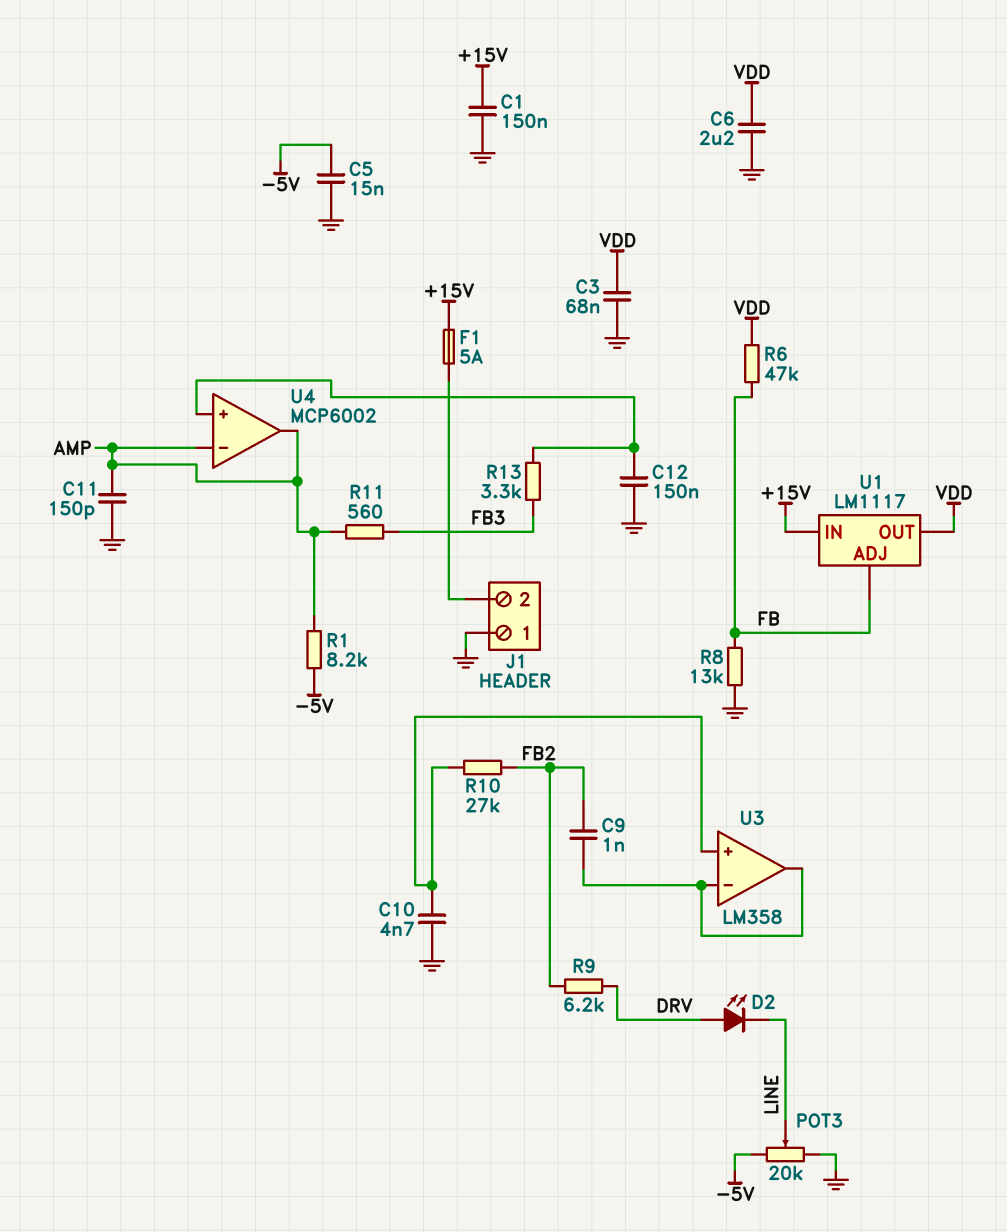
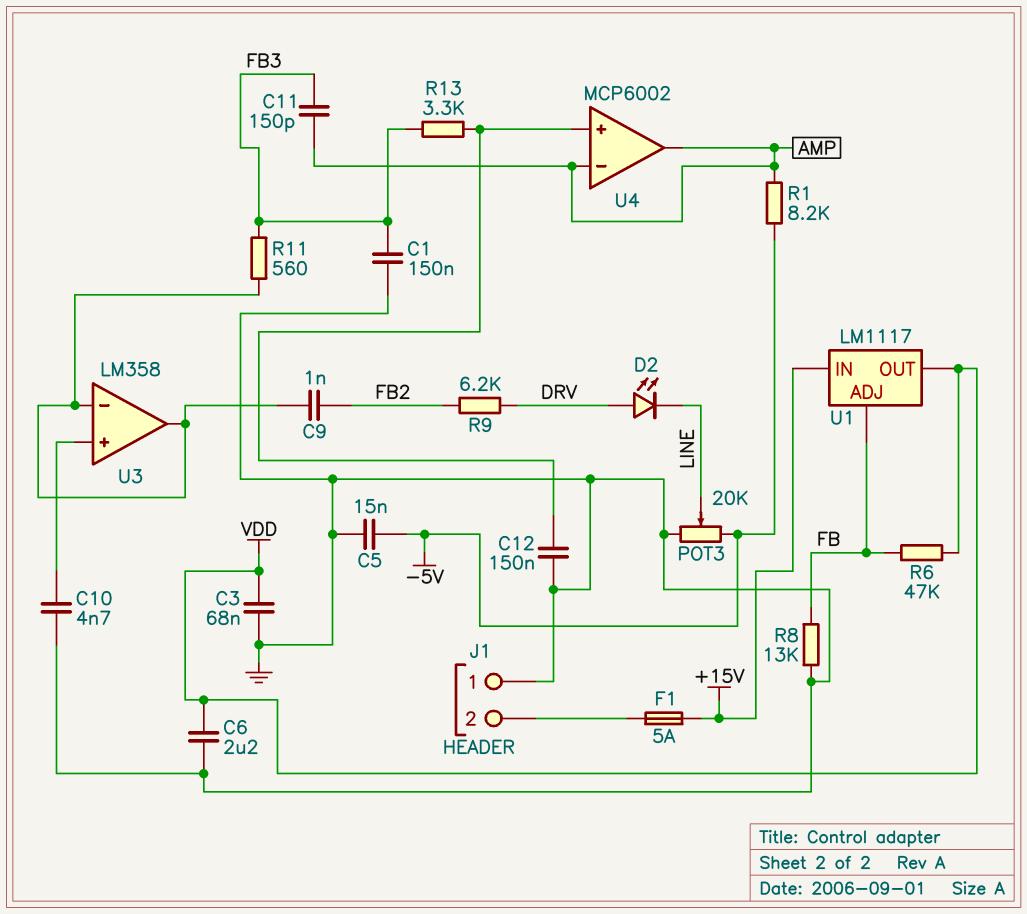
C1: 150nF (+15V, GND) -> 150nF (FB3, GND)
C11: 150pF (AMP, GND) -> 150pF (AMP, FB3)
R10: 27k (FB2, U3/in+) -> none
R11: 560 (AMP, FB3) -> 560 (FB3, U3/in-)

